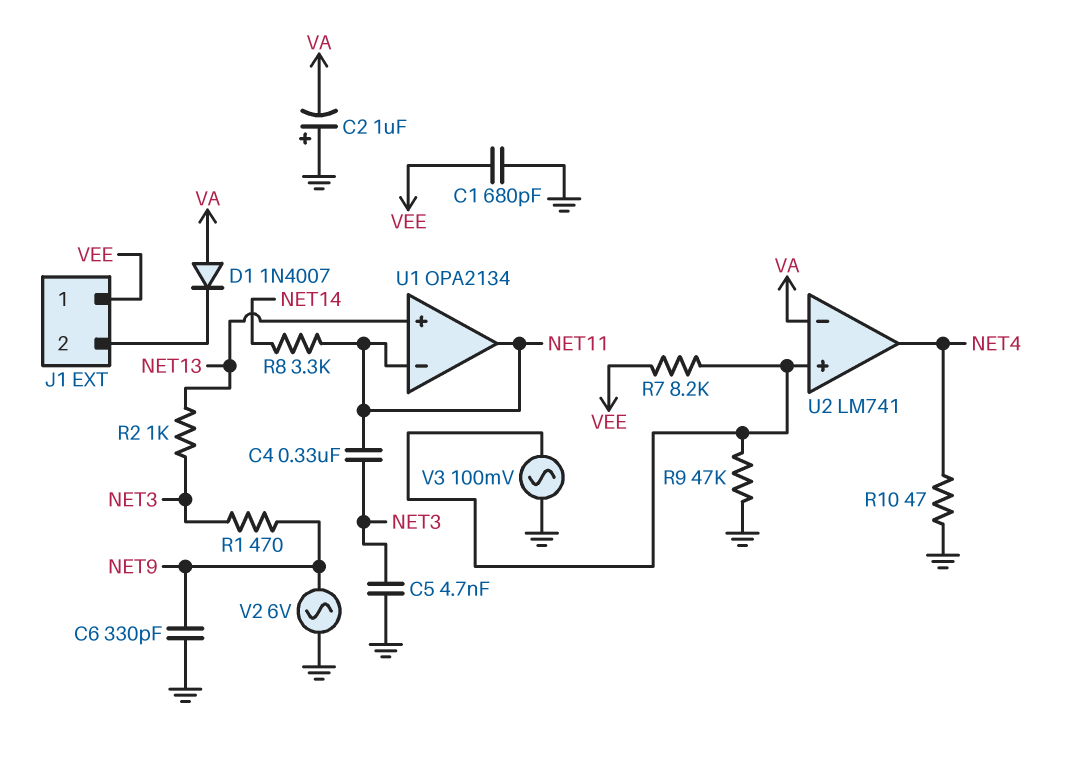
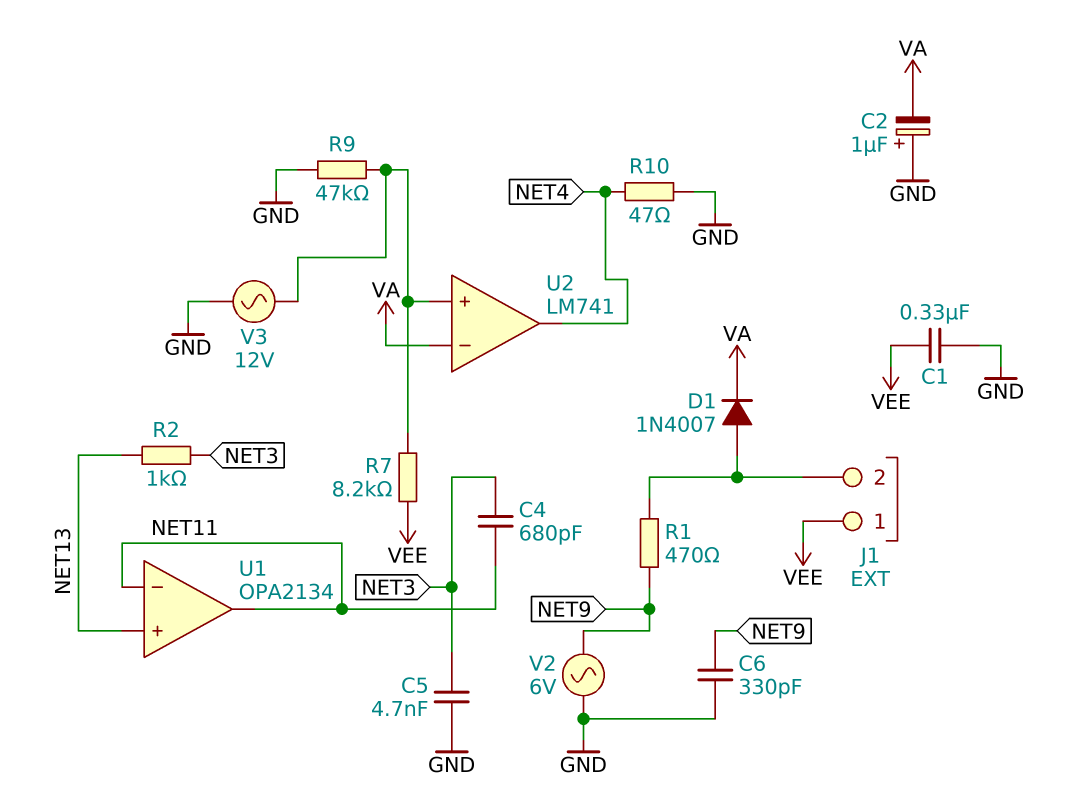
C1: 680pF (GND, VEE) -> 330nF (GND, VEE)
C4: 330nF (NET3, NET11) -> 680pF (NET3, NET11)
D1: diode 1N4007 (A VA, K J1/2) -> diode 1N4007 (A J1/2, K VA)
R1: 470 (NET3, NET9) -> 470 (J1/2, NET9)
R8: 3.3k (NET11, NET14) -> none
V3: AC 100mV (GND, U2/in+) -> AC 12V (GND, U2/in+)

